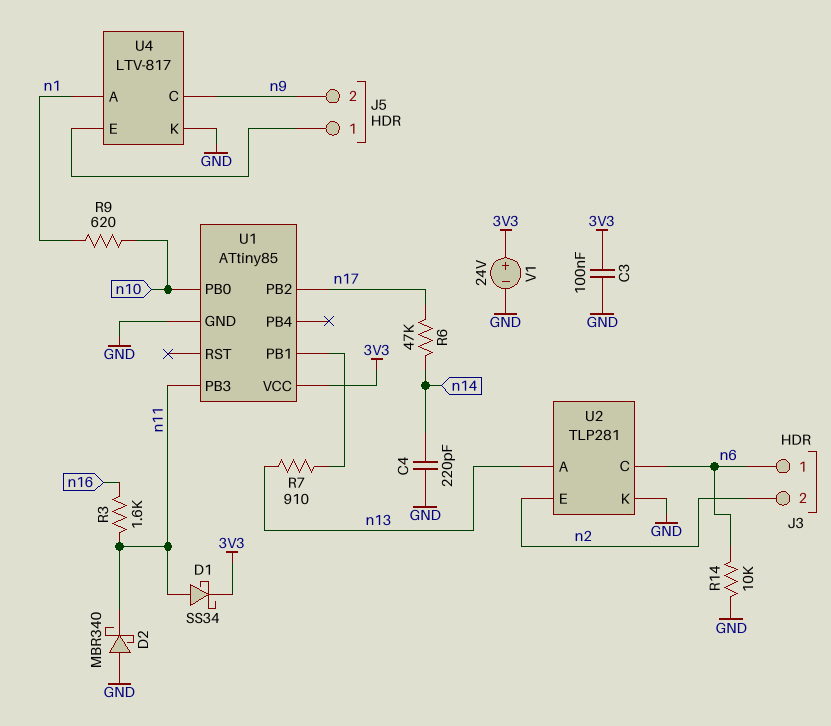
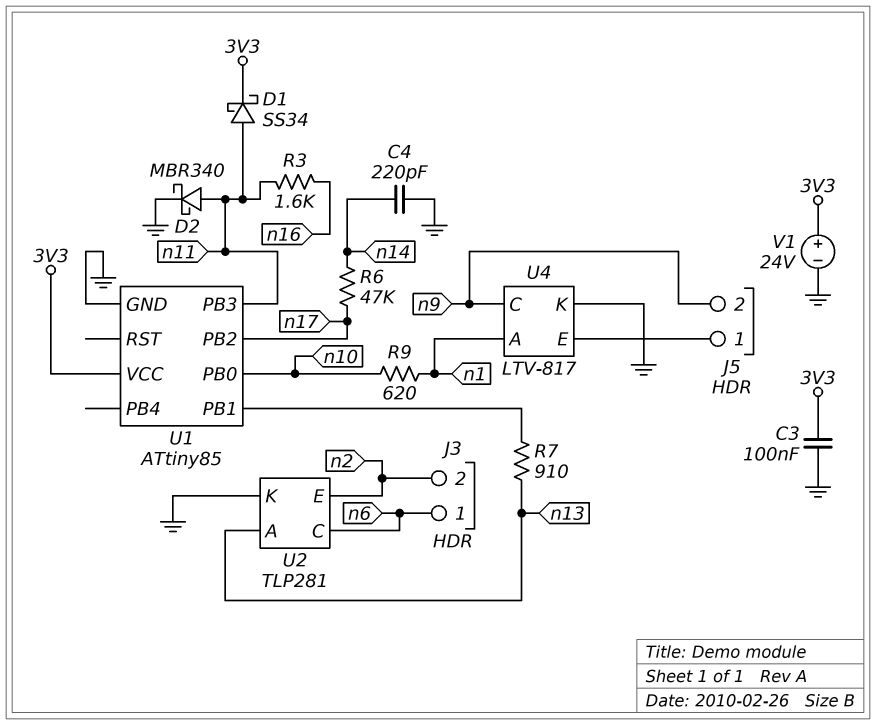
D2: schottky MBR340 (A GND, K n11) -> schottky MBR340 (A n11, K GND)
R14: 10k (GND, n6) -> none

